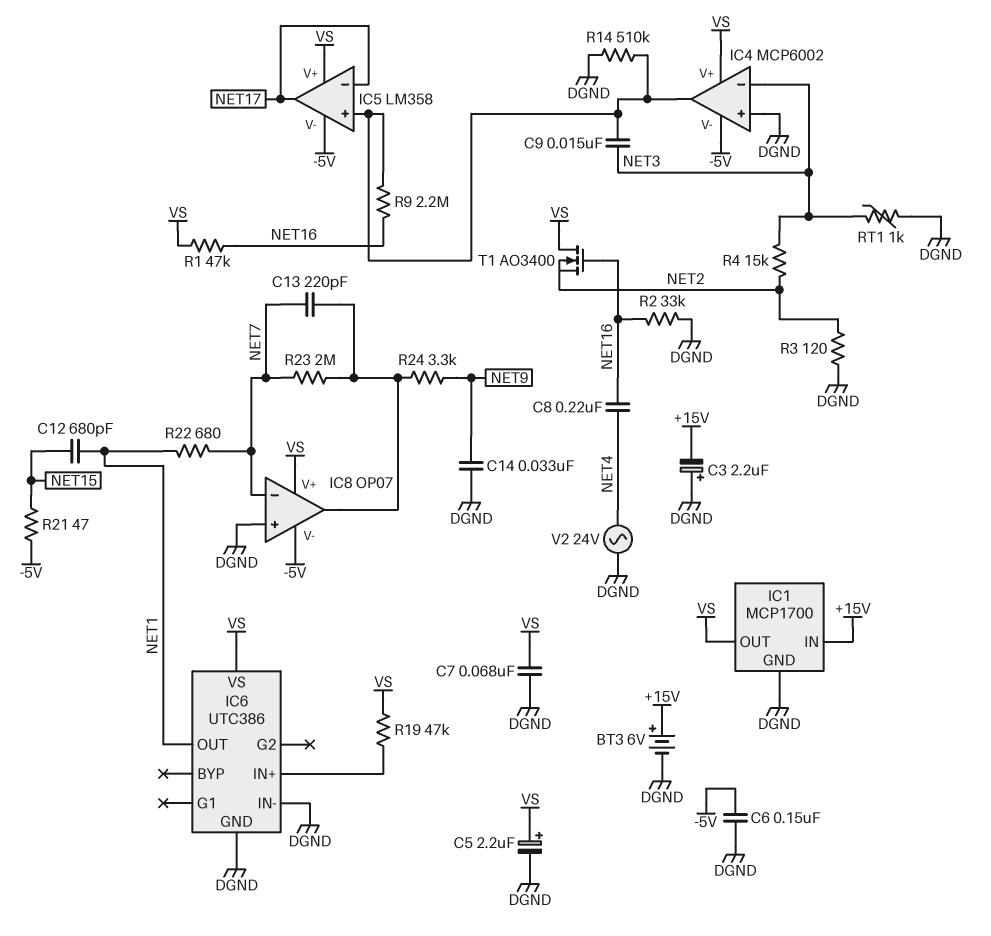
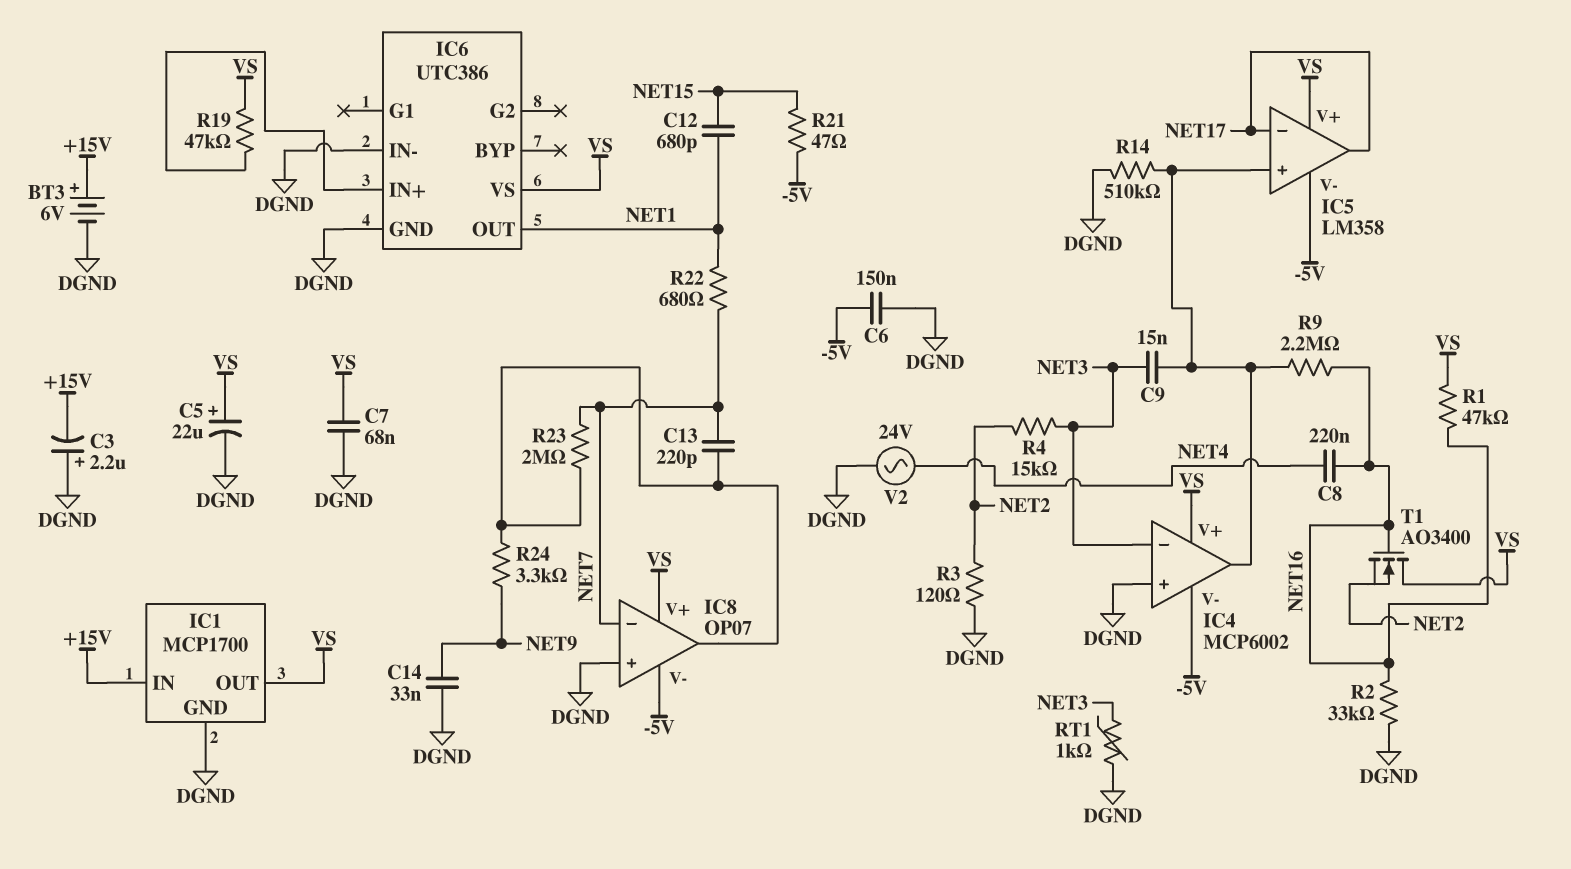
C5: 2.2uF (plus VS, minus DGND) -> 22uF (plus VS, minus DGND)

